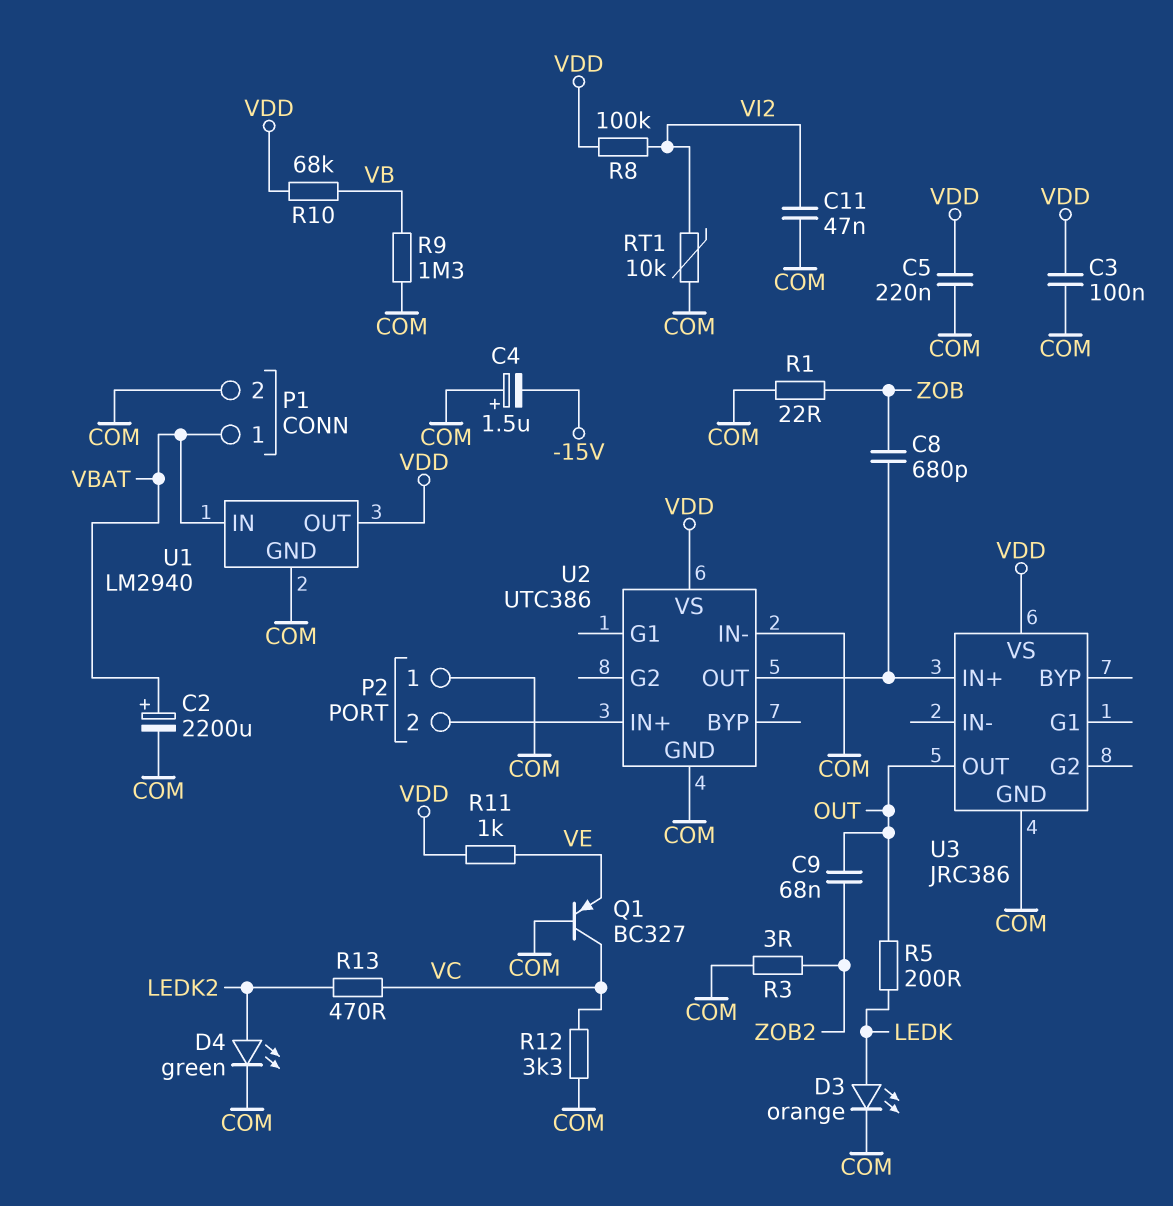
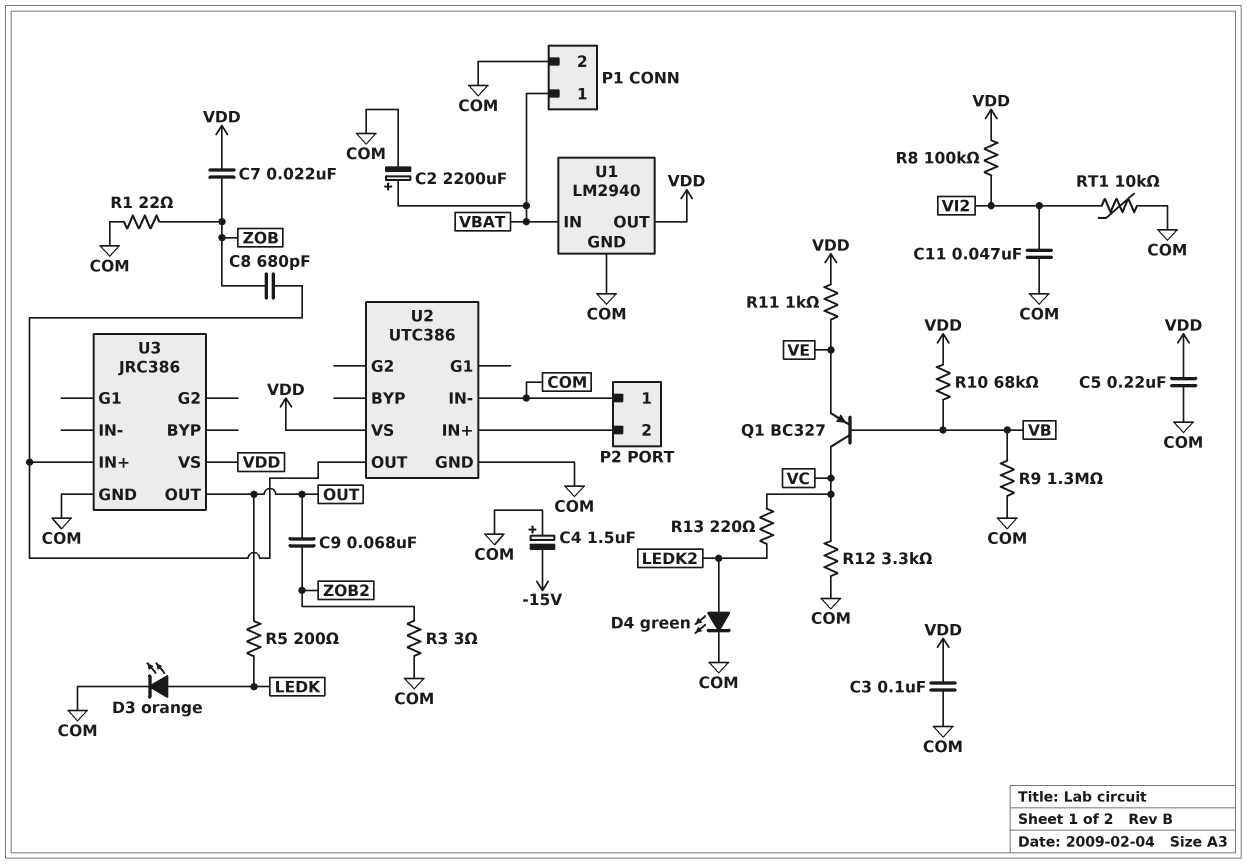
C7: none -> 22nF (VDD, ZOB)
Q1: PNP BC327 (B COM, C VC, E VE) -> PNP BC327 (B VB, C VC, E VE)
R13: 470 (LEDK2, VC) -> 220 (LEDK2, VC)

